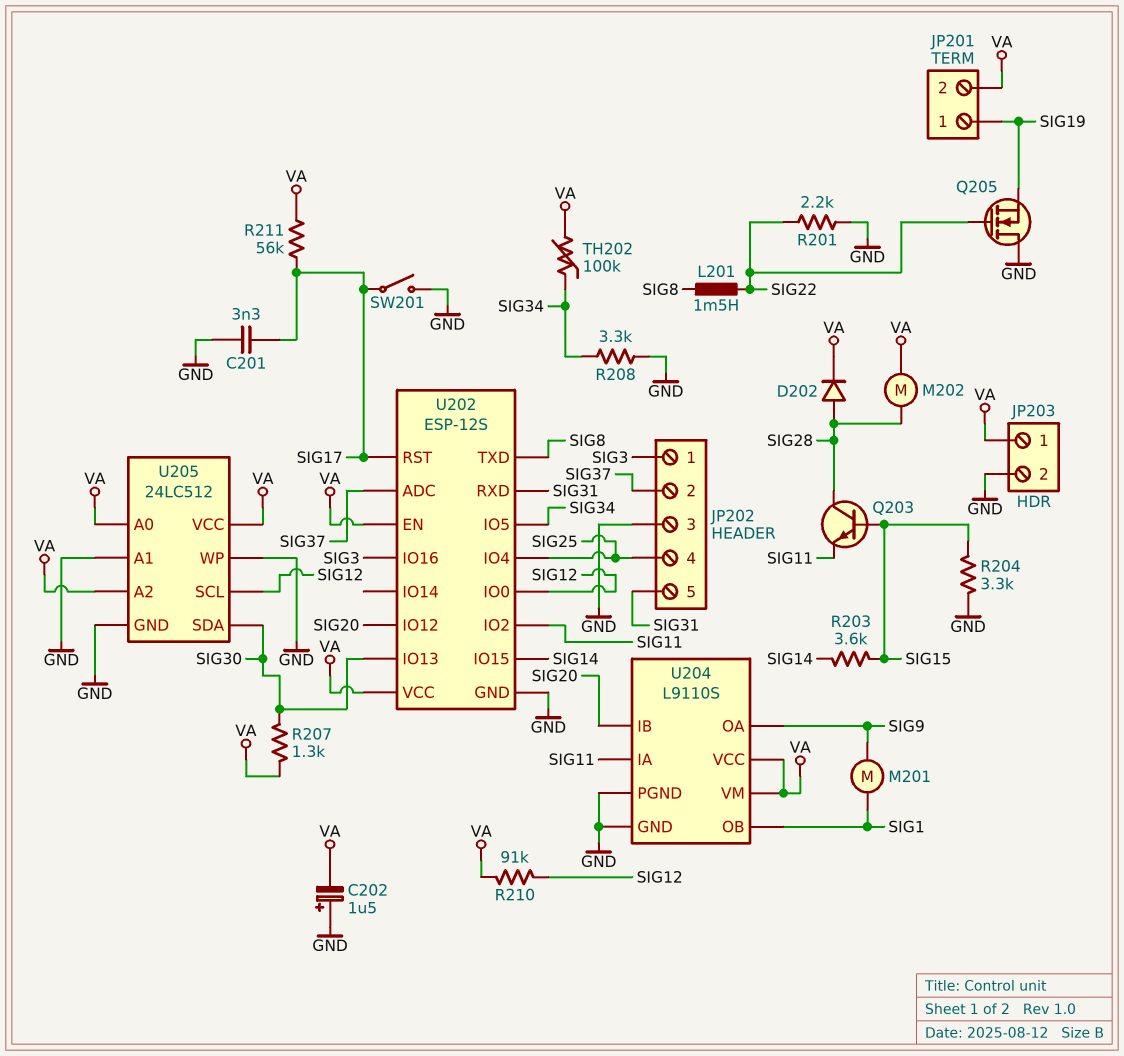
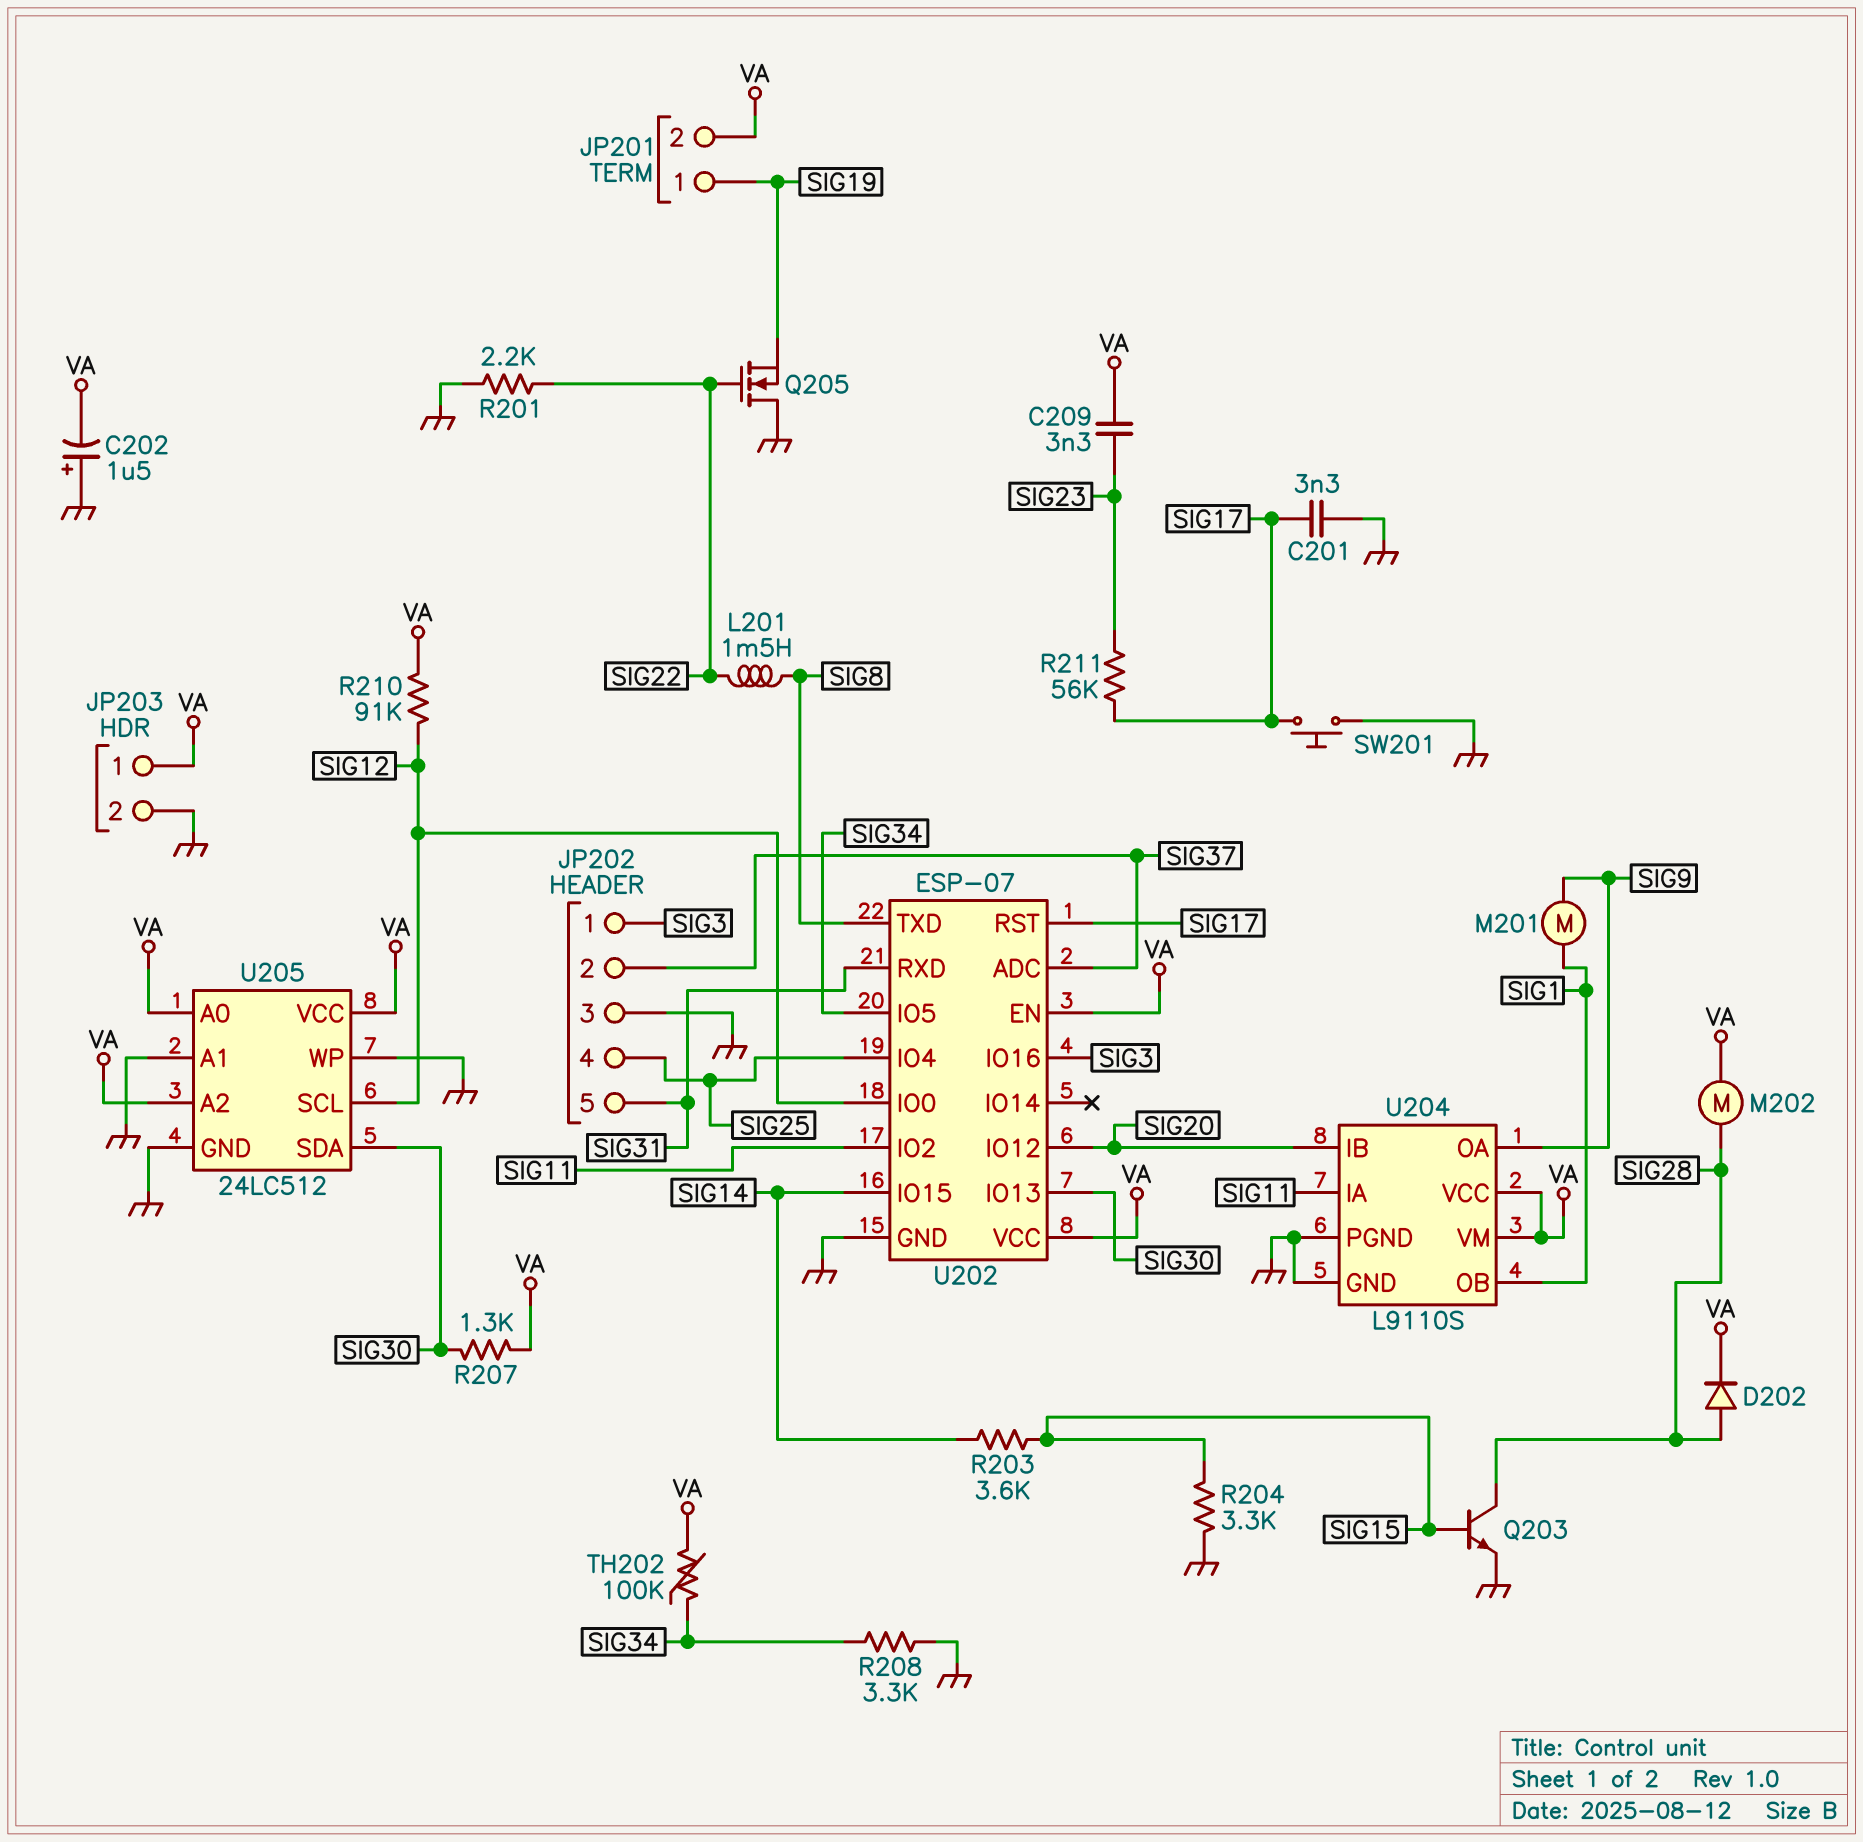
C209: none -> 3.3nF (SIG23, VA)
Q203: NPN (B SIG15, C SIG28, E SIG11) -> NPN (B SIG15, C SIG28, E GND)
R211: 56k (SIG17, VA) -> 56k (SIG17, SIG23)
SW201: switch (GND, SIG17) -> button (GND, SIG17)
U202: ESP-12S -> ESP-07

